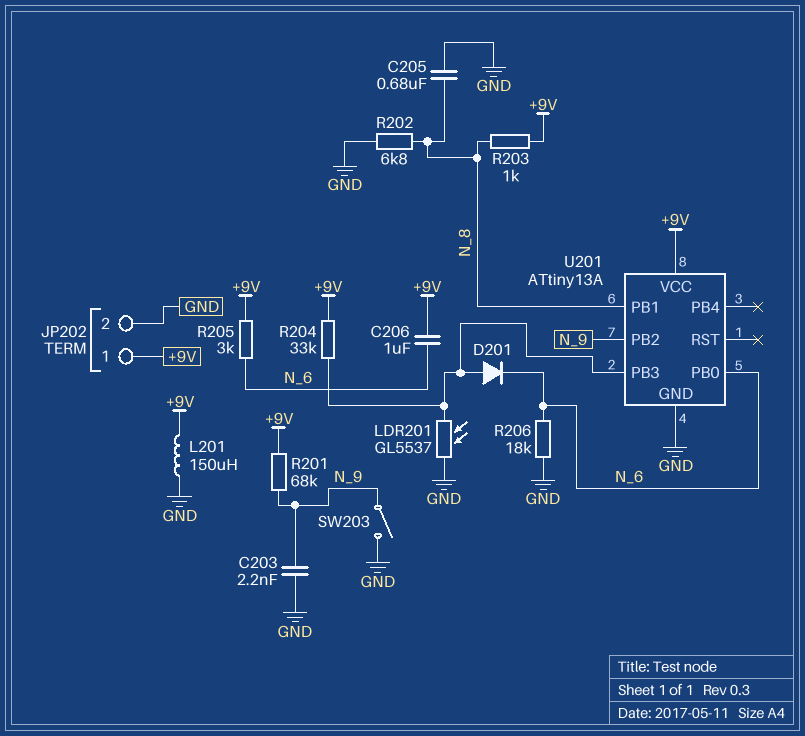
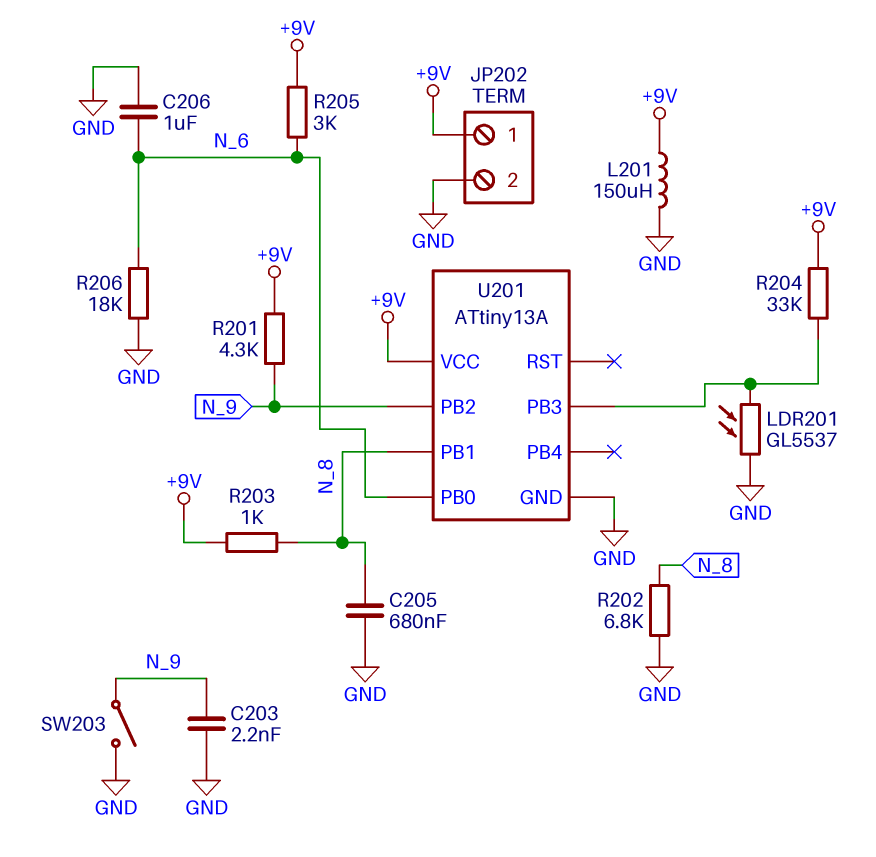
C206: 1uF (+9V, N_6) -> 1uF (GND, N_6)
D201: diode (A U201/PB3, K N_6) -> none
R201: 68k (+9V, N_9) -> 4.3k (+9V, N_9)

